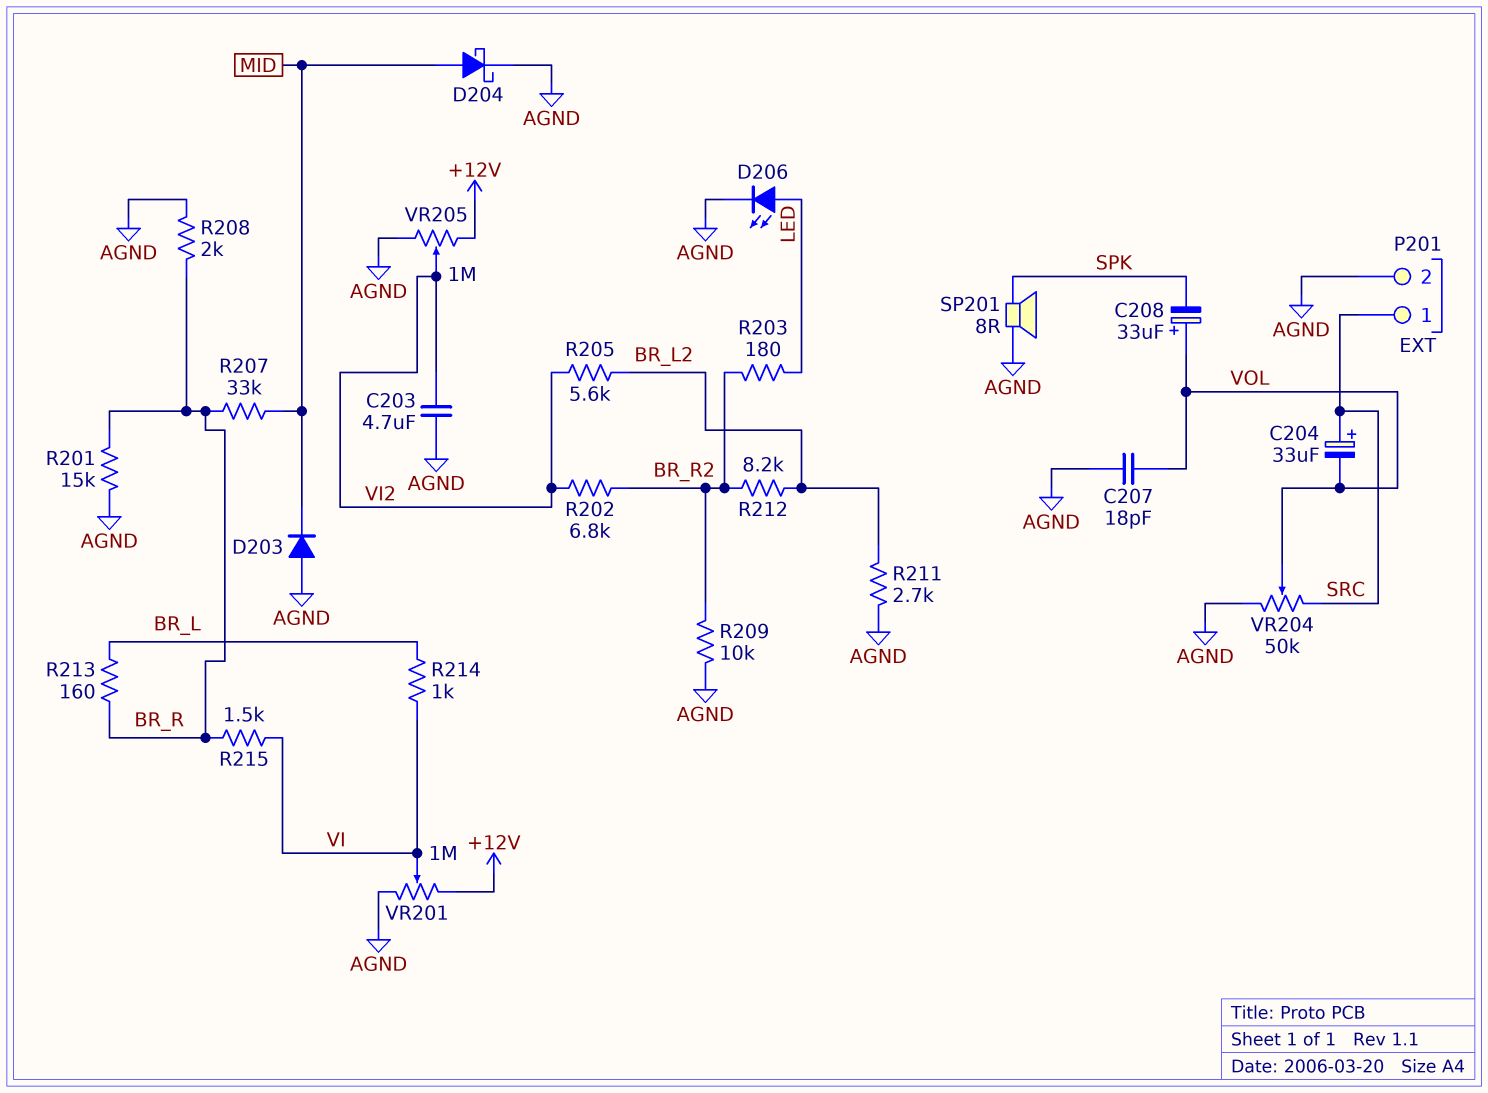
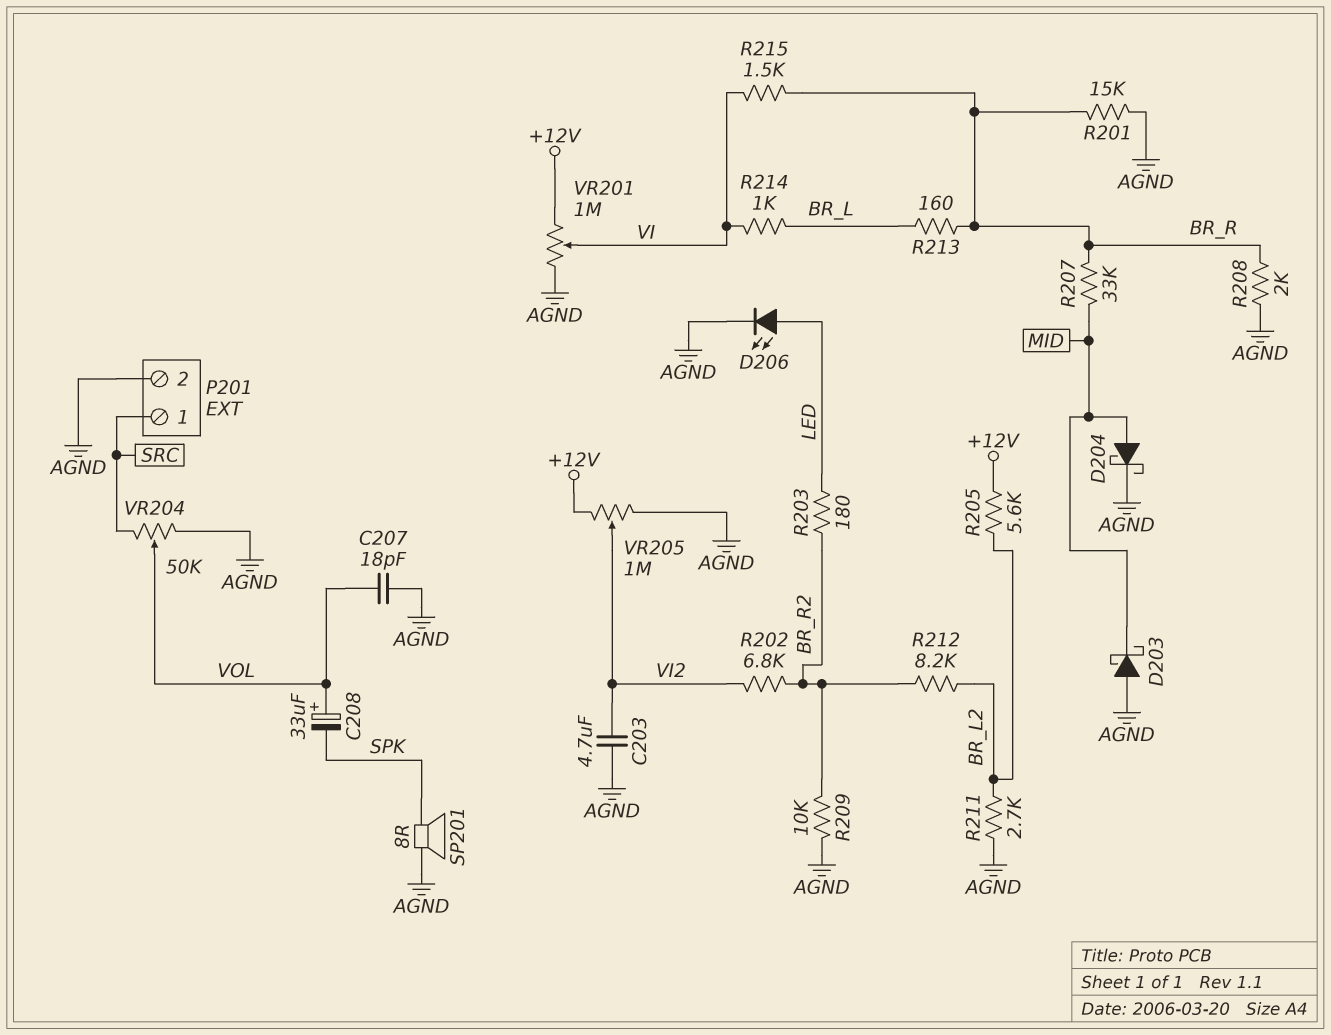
C204: 33uF (plus SRC, minus VOL) -> none
D203: diode (A AGND, K MID) -> schottky (A AGND, K MID)
R205: 5.6k (BR_L2, VI2) -> 5.6k (+12V, BR_L2)

